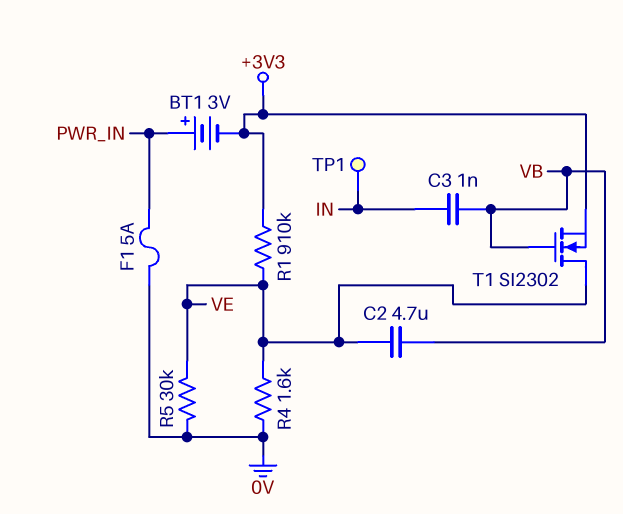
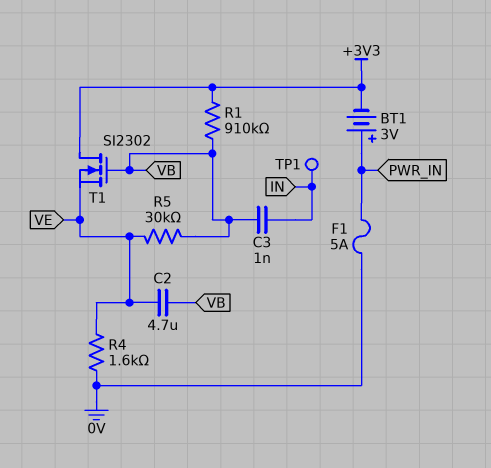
R1: 910k (+3V3, VE) -> 910k (+3V3, VB)
R5: 30k (0V, VE) -> 30k (VB, VE)
T1: NMOS SI2302 (G VB, D VE, S +3V3) -> NMOS SI2302 (G VB, D +3V3, S VE)

